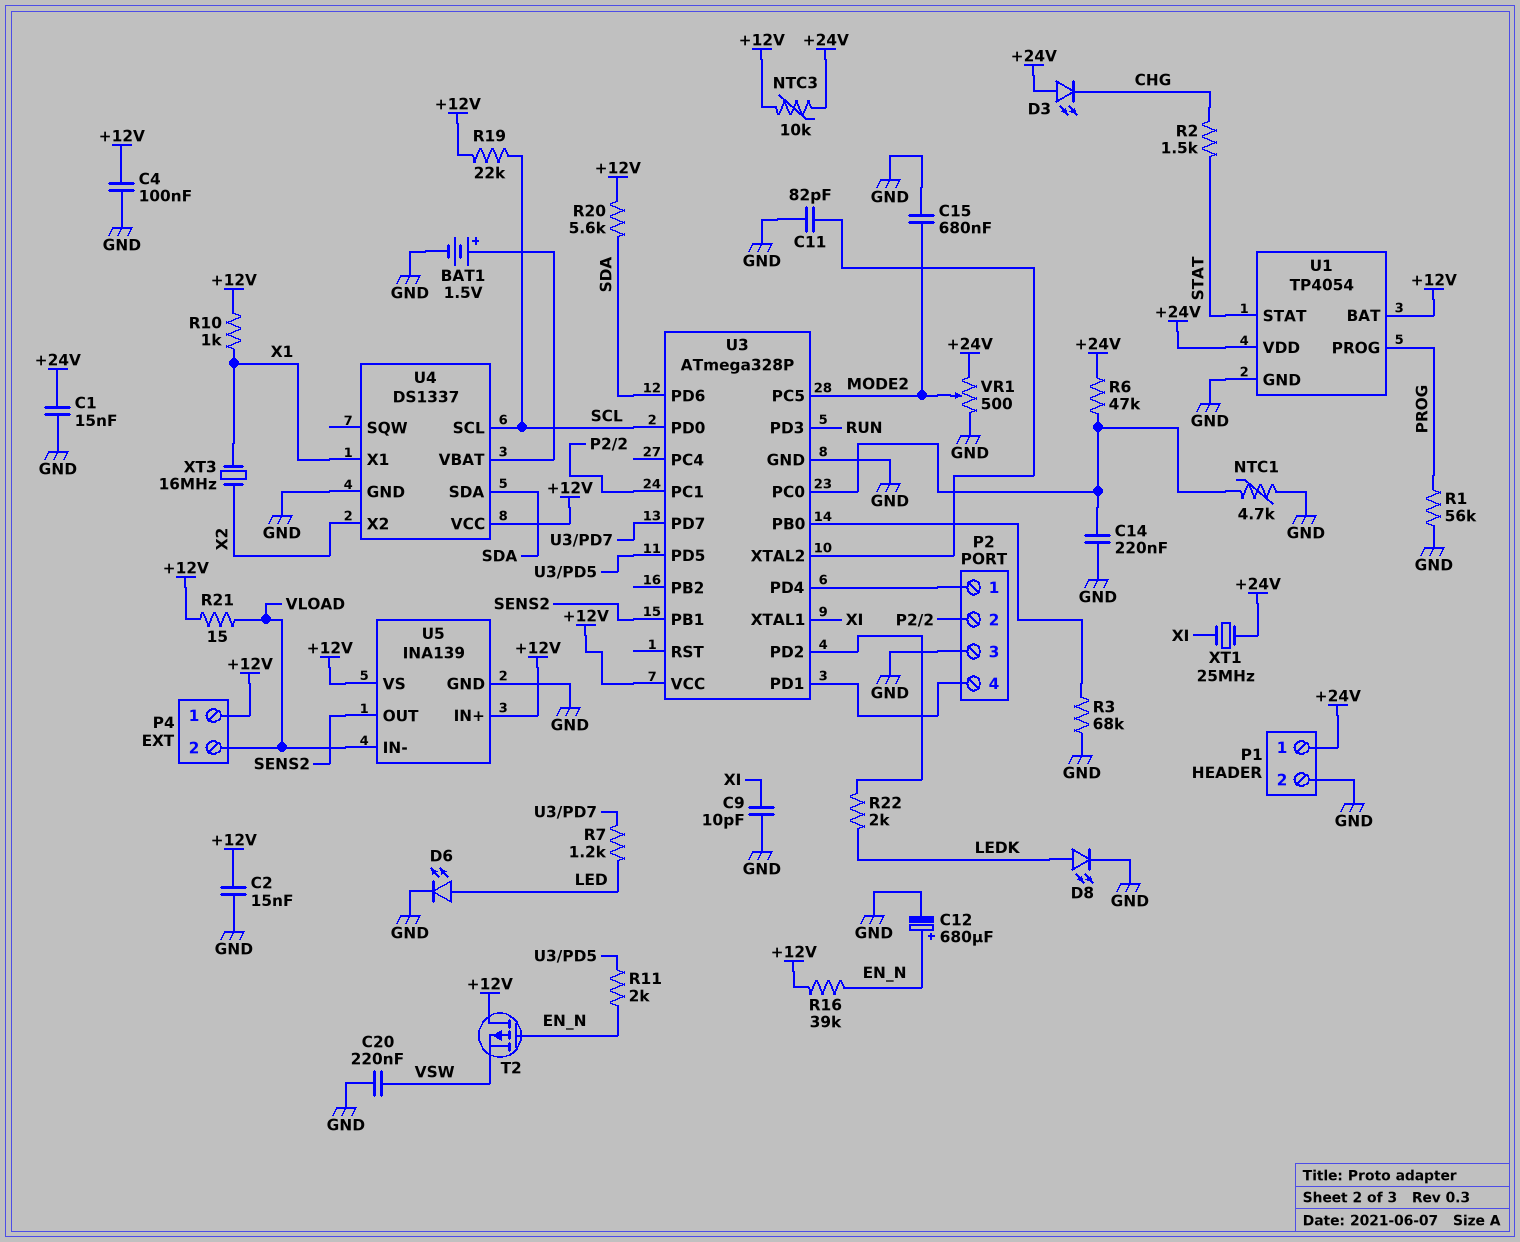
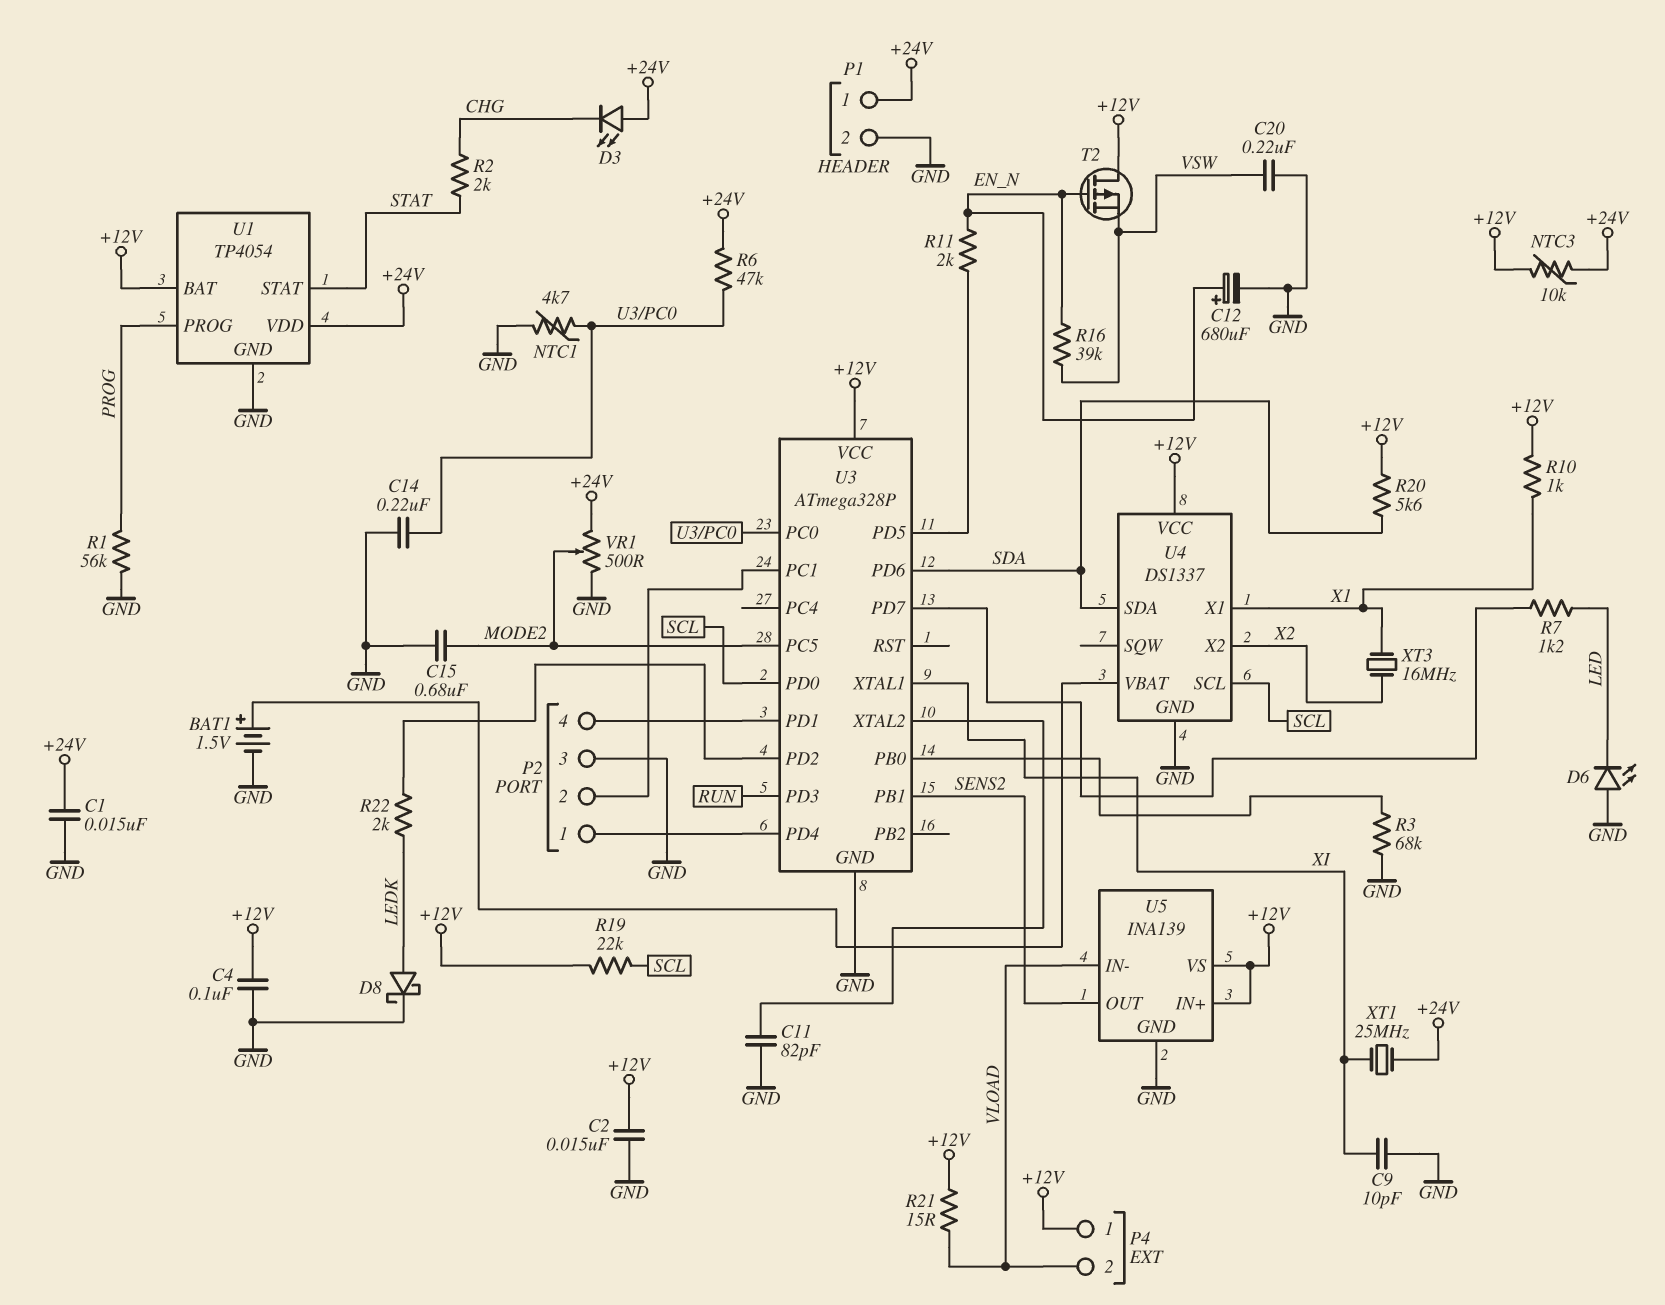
D6: LED (A LED, K GND) -> LED (A GND, K LED)
D8: LED (A LEDK, K GND) -> schottky (A LEDK, K GND)
R2: 1.5k (CHG, STAT) -> 2k (CHG, STAT)
R16: 39k (+12V, EN_N) -> 39k (EN_N, VSW)

